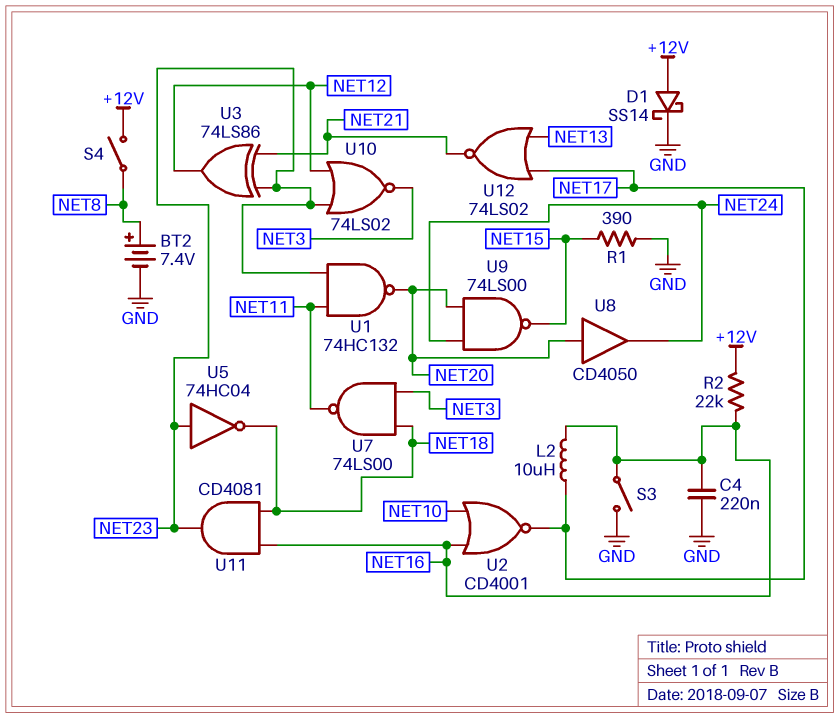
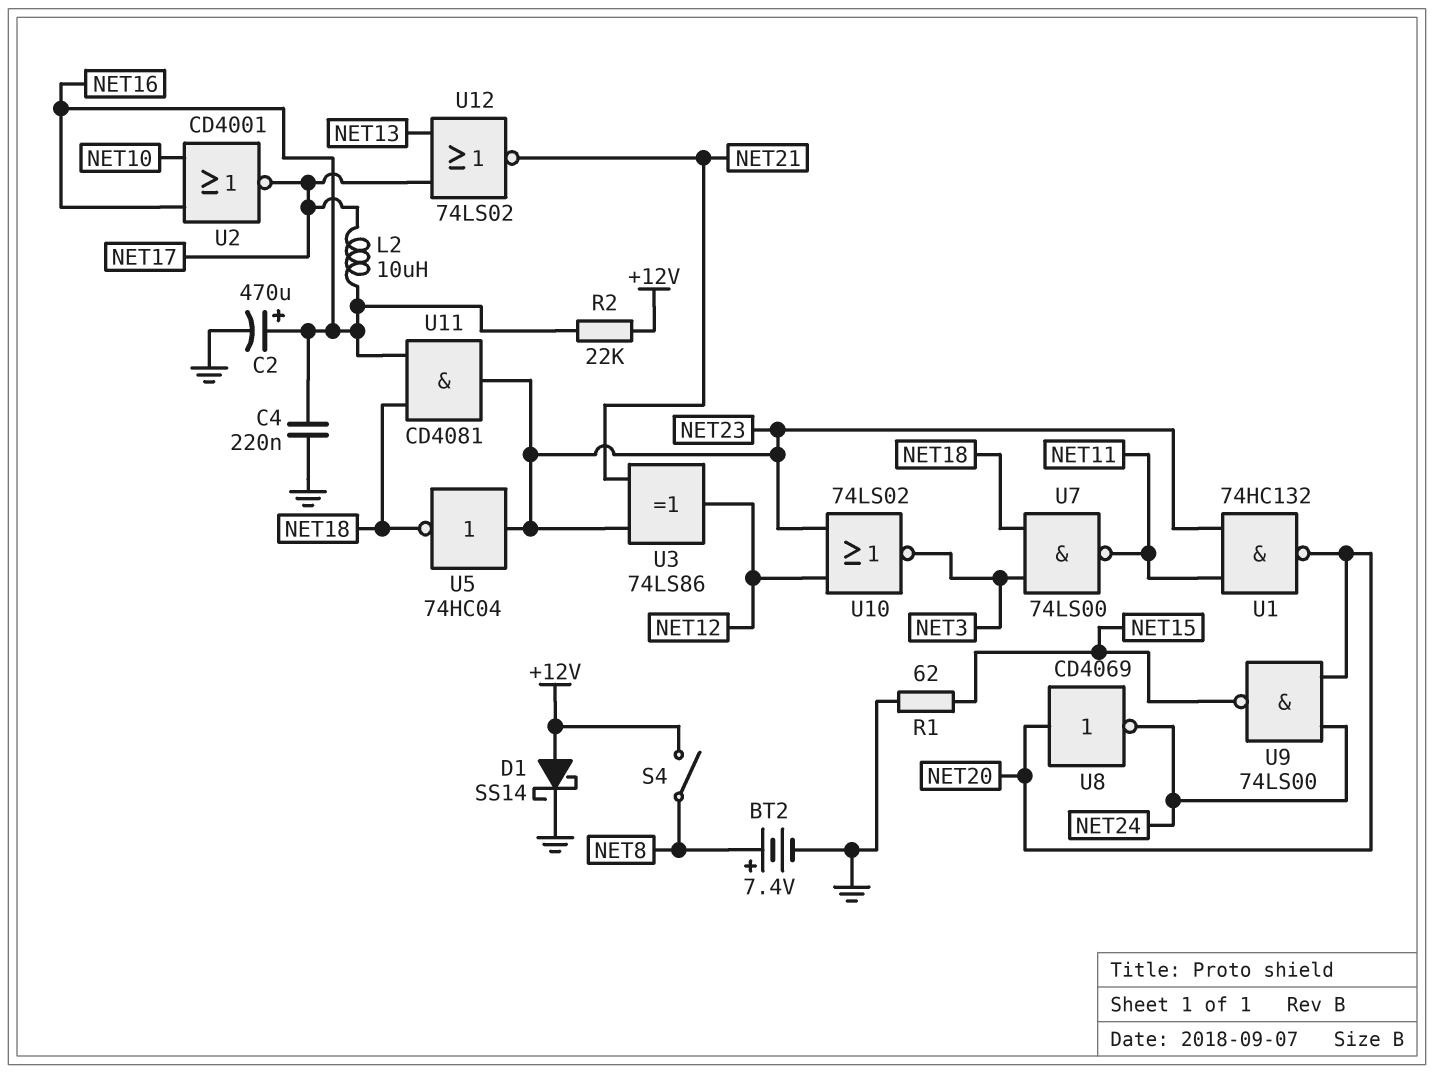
C2: none -> 470uF (plus NET16, minus GND)
R1: 390 (GND, NET15) -> 62 (GND, NET15)
S3: switch (GND, NET16) -> none
U8: buffer CD4050 (in NET20, out NET24) -> NOT CD4069 (in NET20, out NET24)

